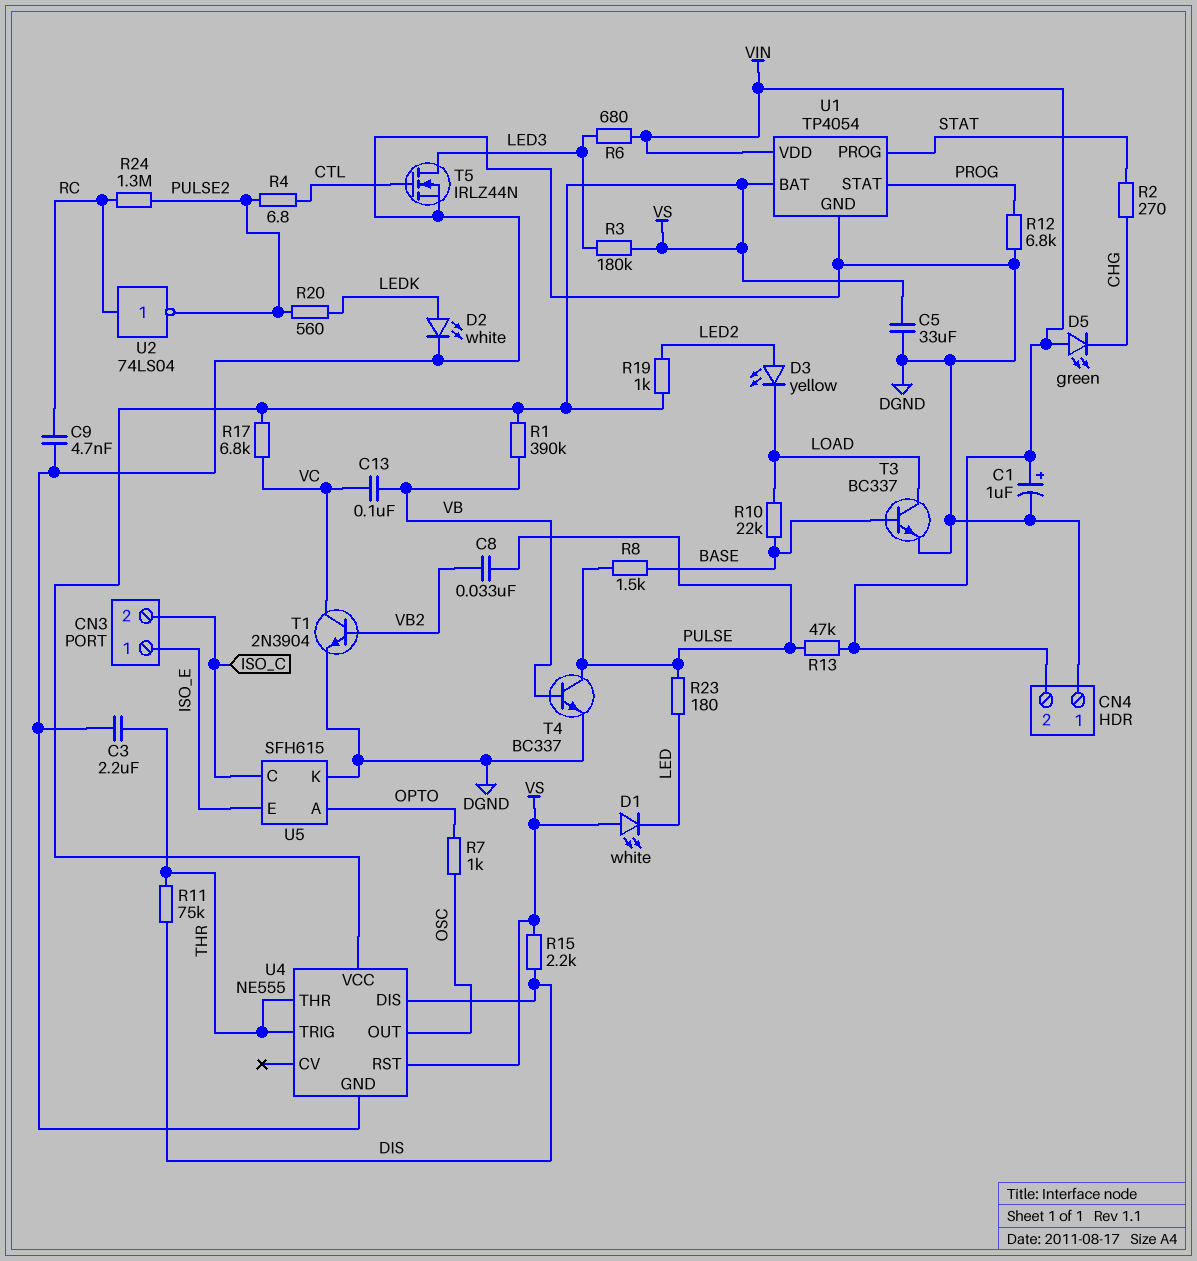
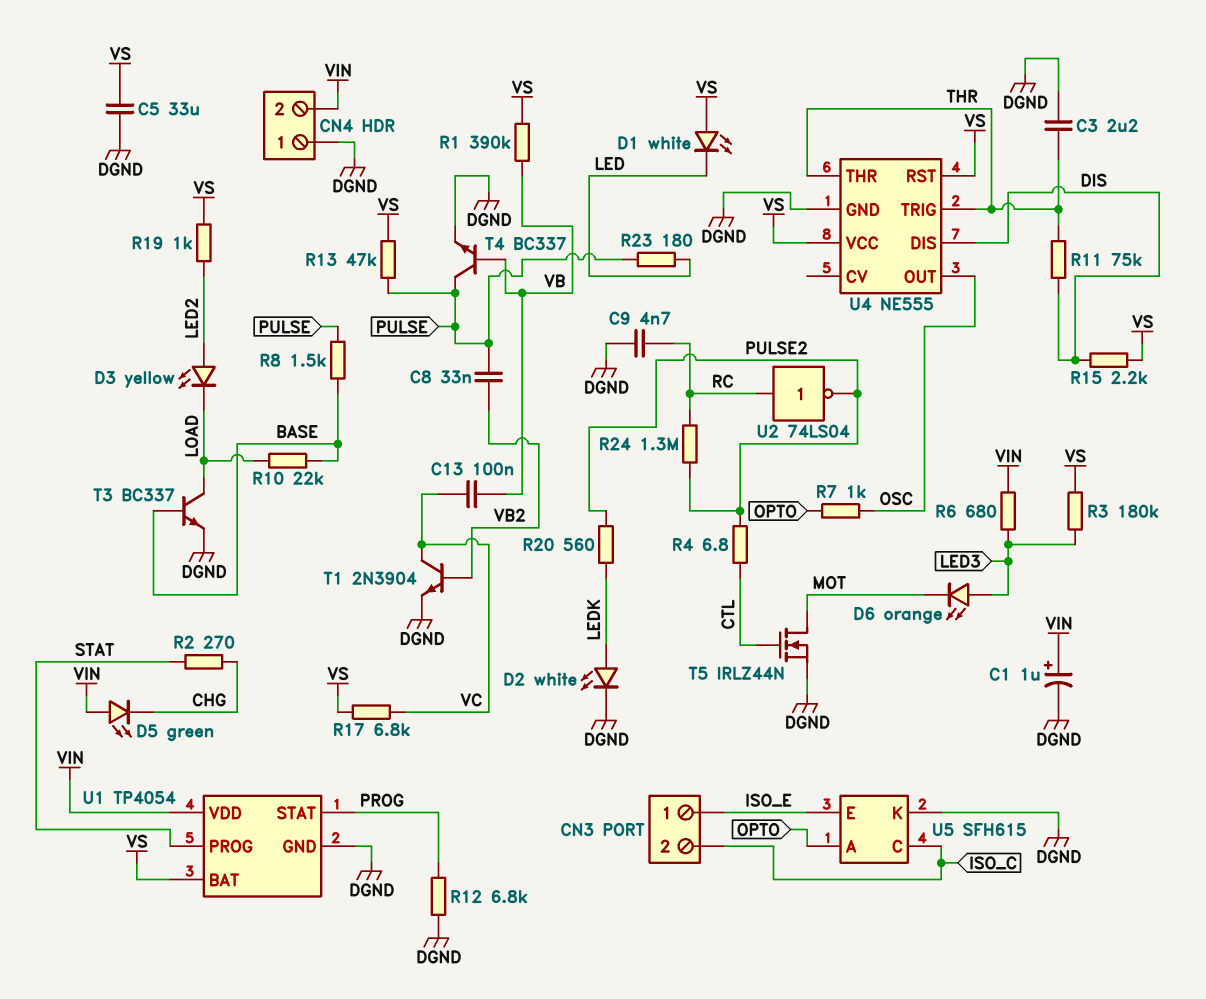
D6: none -> LED orange (A LED3, K MOT)
R13: 47k (PULSE, VIN) -> 47k (PULSE, VS)
T5: NMOS IRLZ44N (G CTL, D LED3, S DGND) -> NMOS IRLZ44N (G CTL, D MOT, S DGND)

